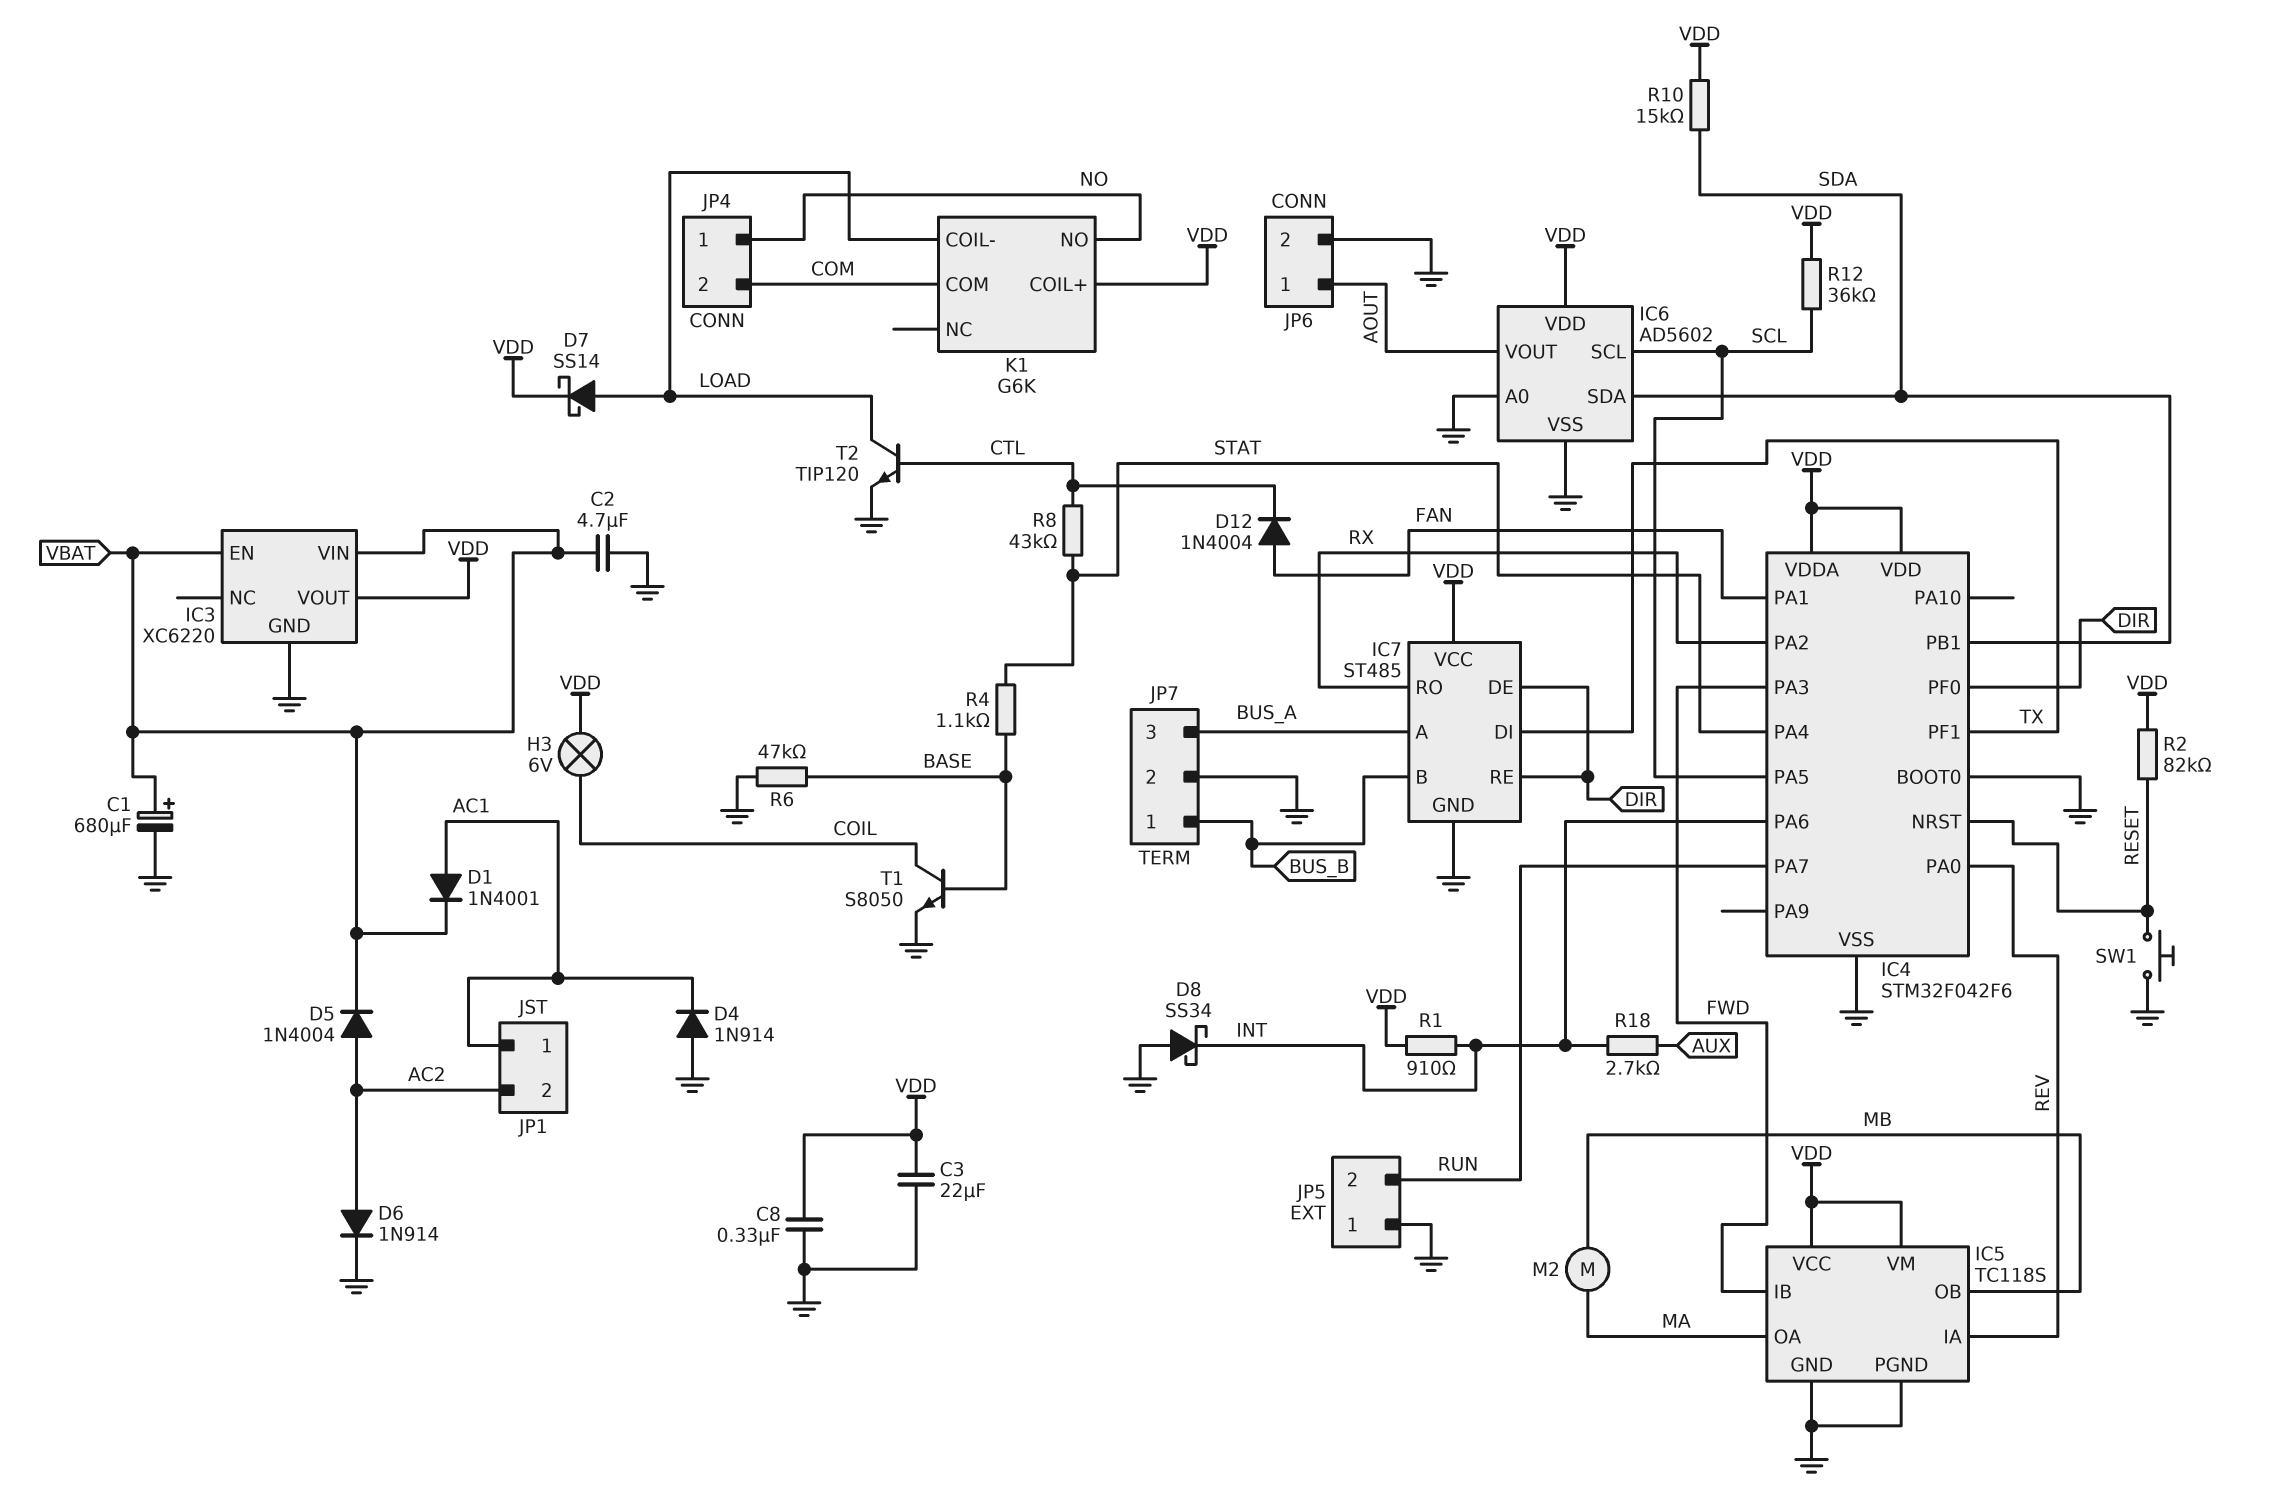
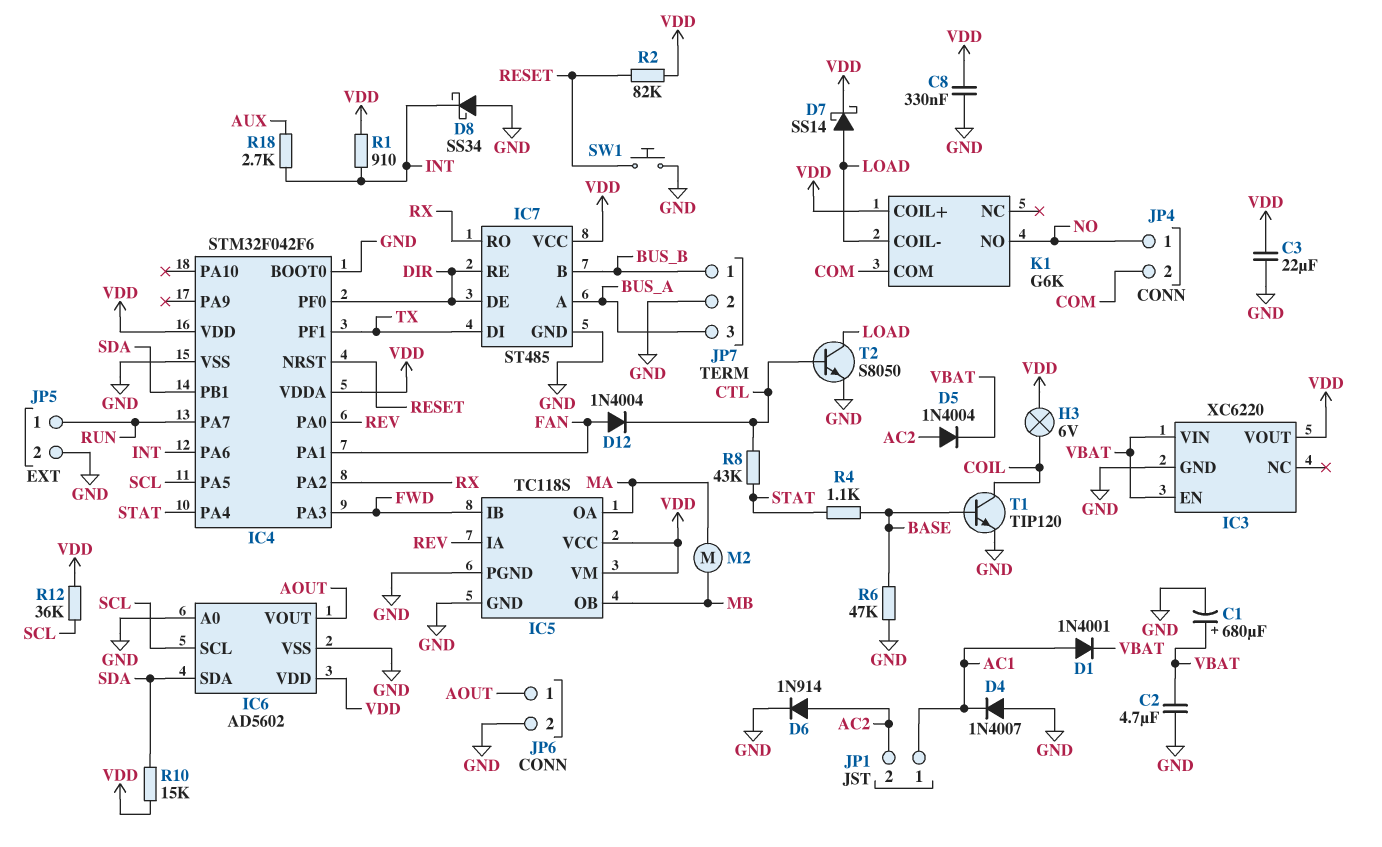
D4: diode 1N914 (A GND, K AC1) -> diode 1N4007 (A GND, K AC1)
JP5 pin 1: GND -> RUN
JP5 pin 2: RUN -> GND
T1: NPN S8050 (B BASE, C COIL, E GND) -> NPN TIP120 (B BASE, C COIL, E GND)
T2: NPN TIP120 (B CTL, C LOAD, E GND) -> NPN S8050 (B CTL, C LOAD, E GND)

